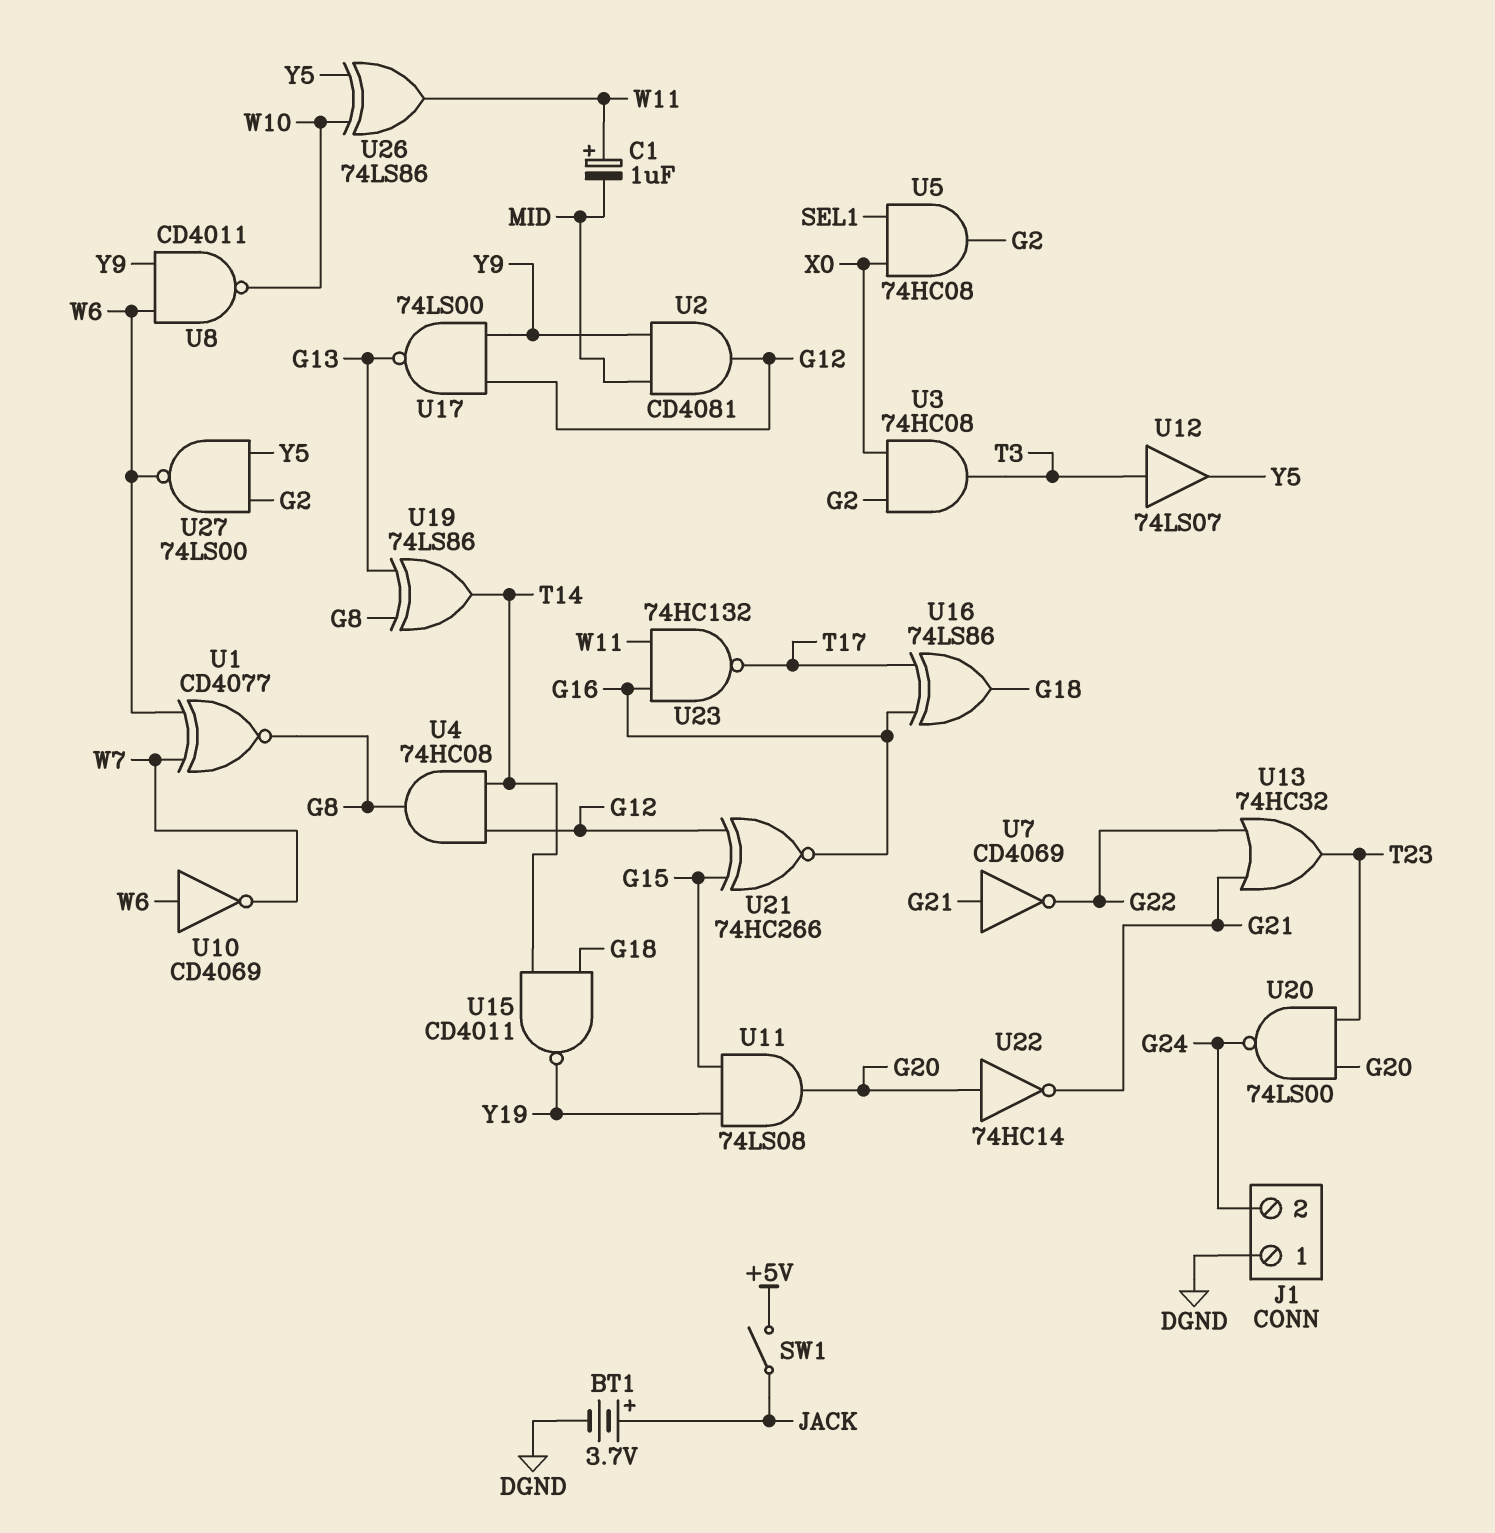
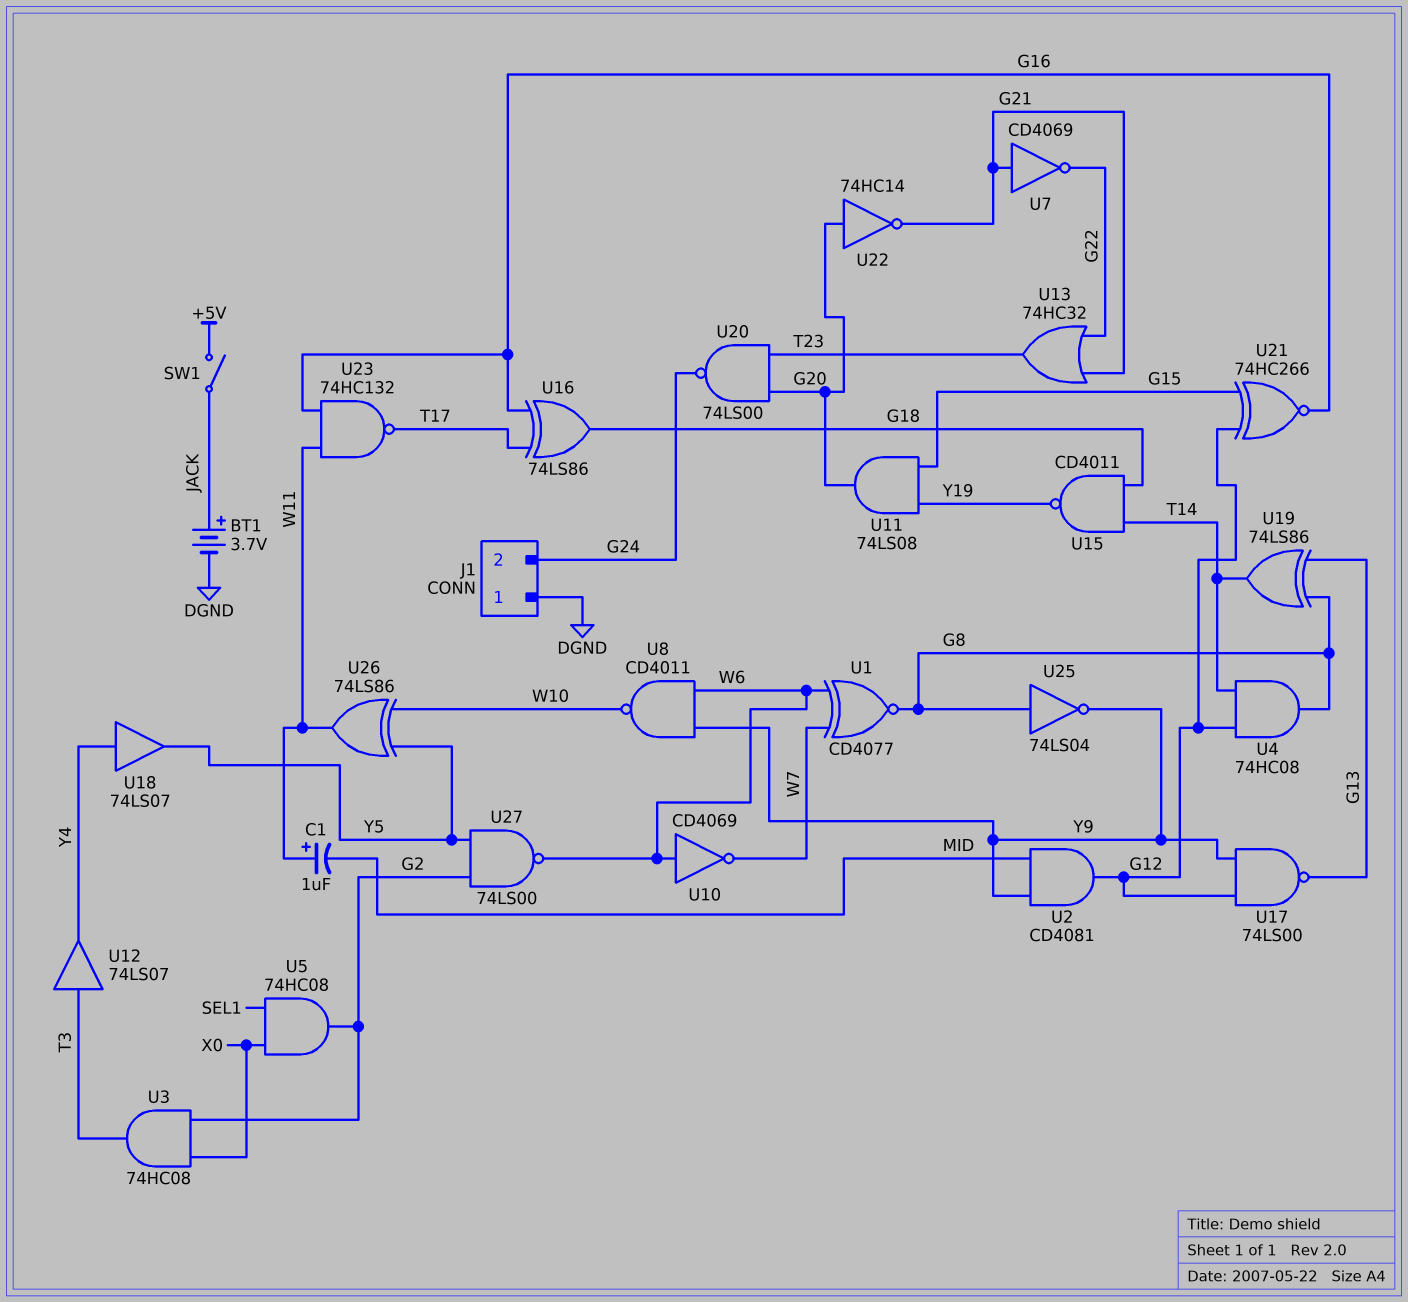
U12: buffer 74LS07 (in T3, out Y5) -> buffer 74LS07 (in T3, out Y4)
U18: none -> buffer 74LS07 (in Y4, out Y5)
U25: none -> NOT 74LS04 (in G8, out Y9)

